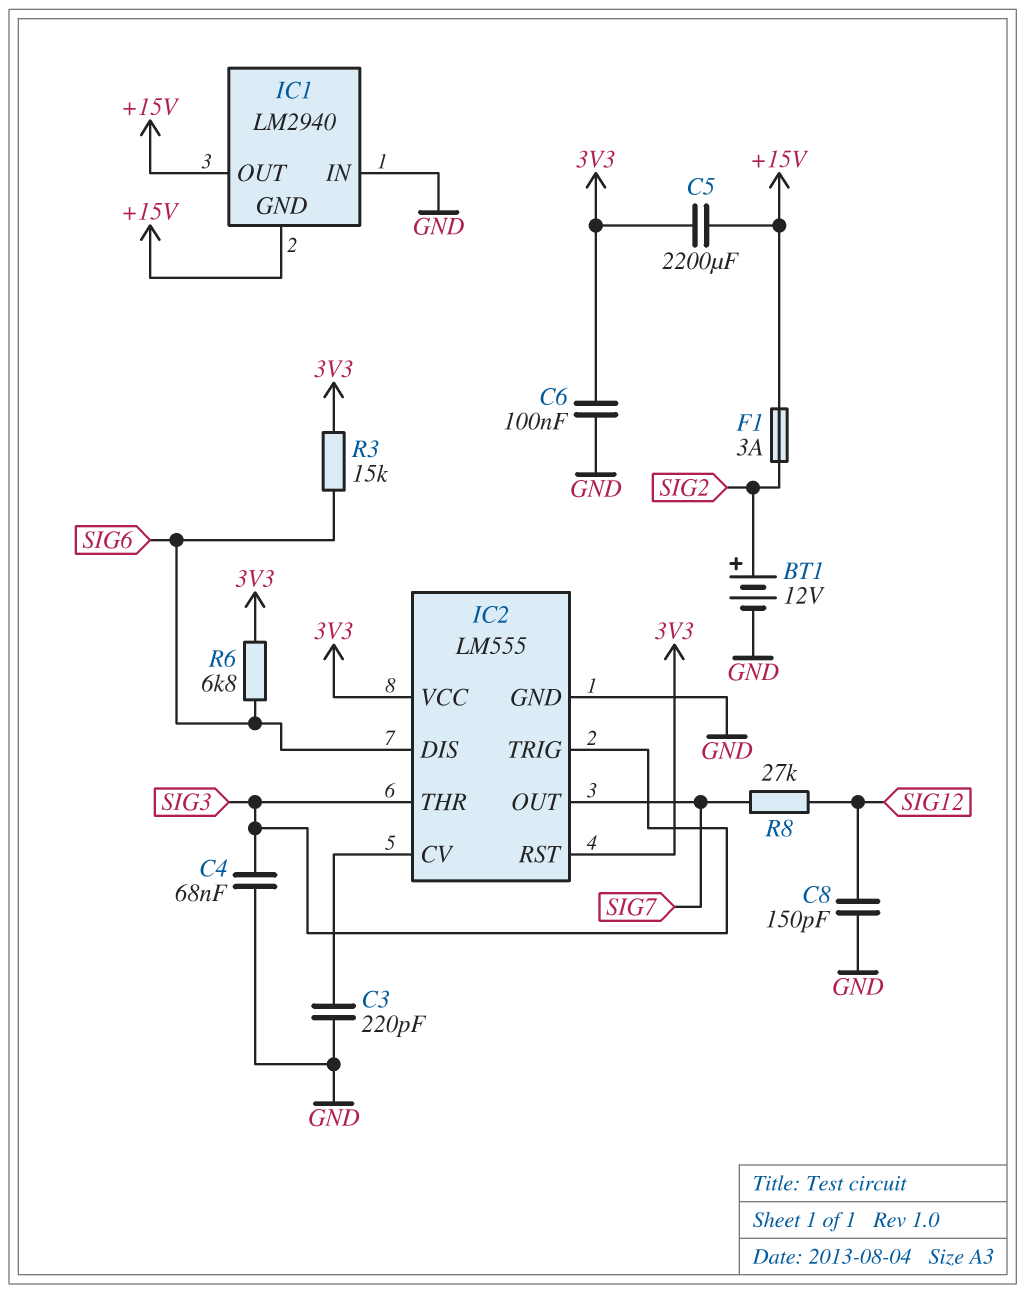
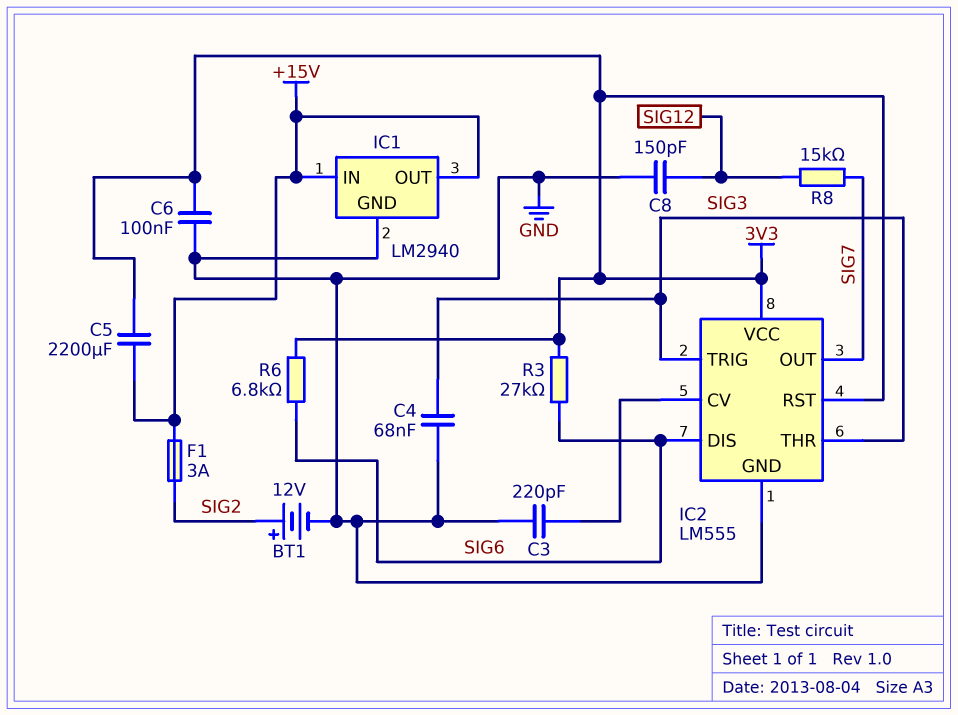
IC1 pin GND: +15V -> GND
IC1 pin IN: GND -> +15V
R3: 15k (3V3, SIG6) -> 27k (3V3, SIG6)
R8: 27k (SIG7, SIG12) -> 15k (SIG7, SIG12)

